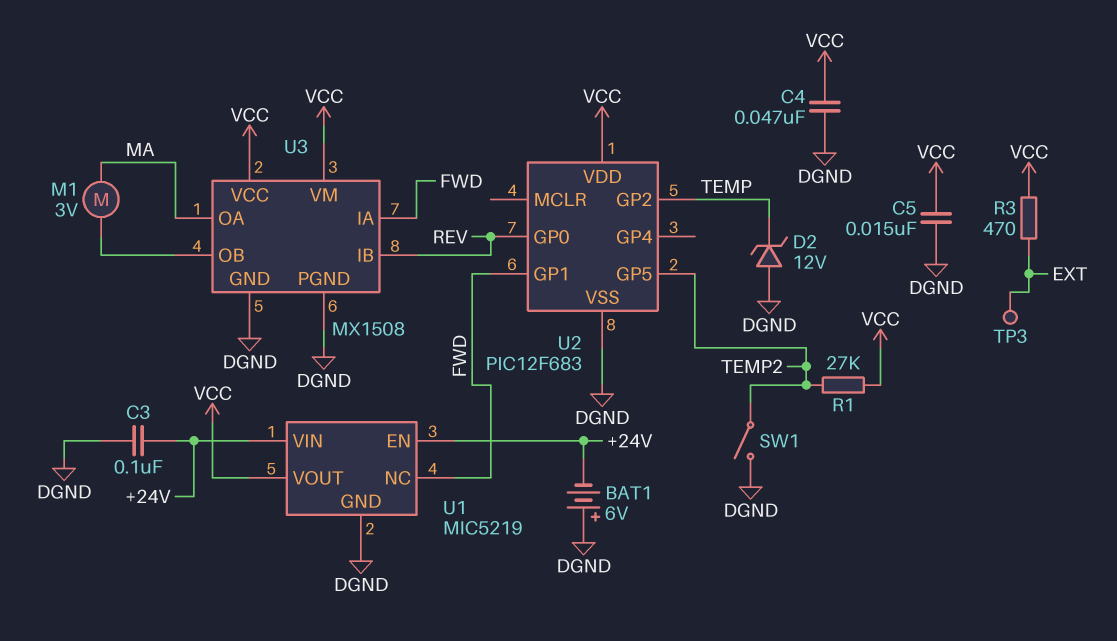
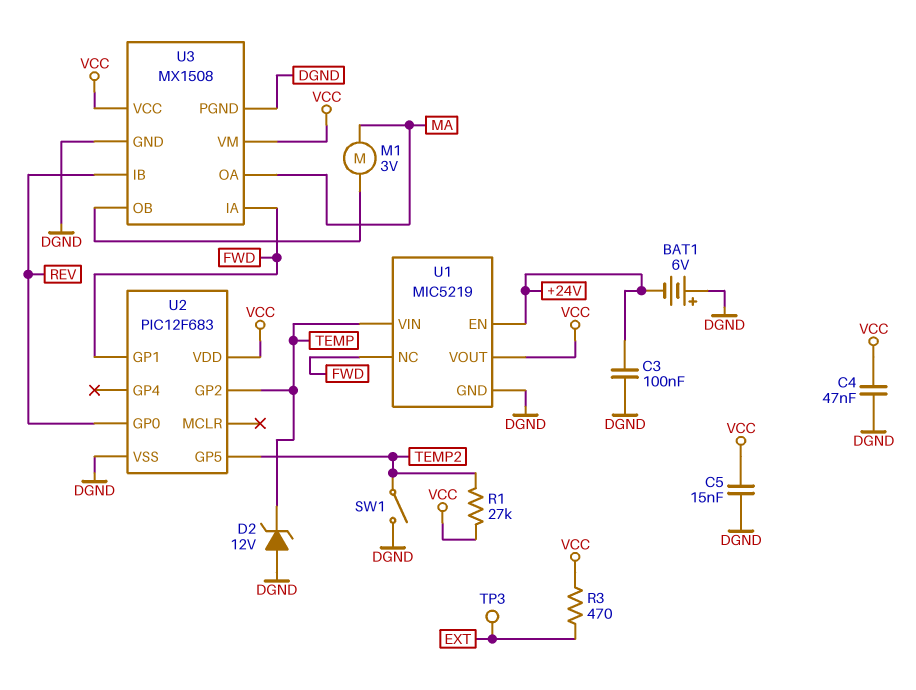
U1 pin VIN: +24V -> TEMP

